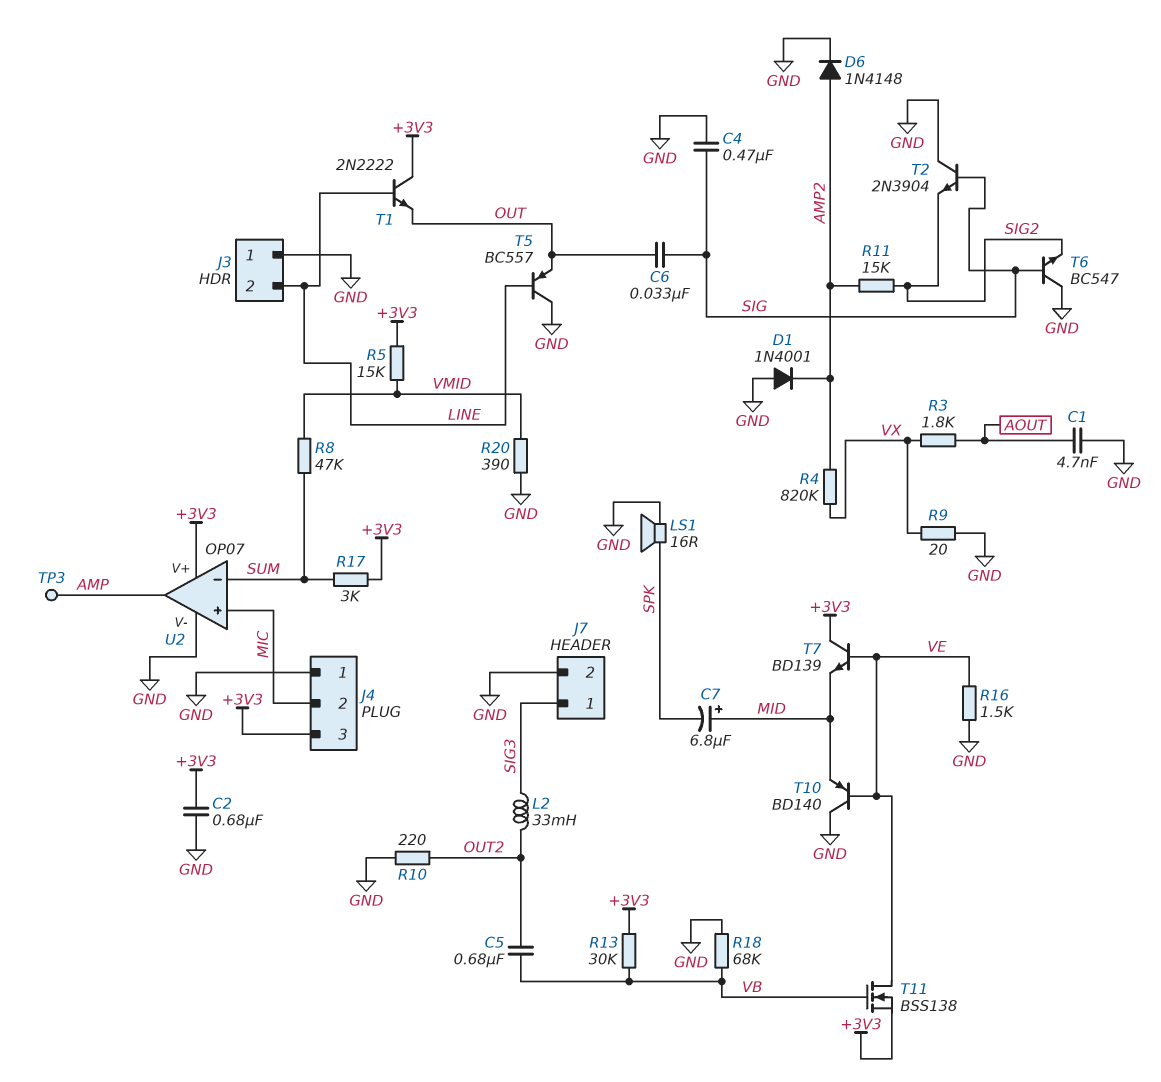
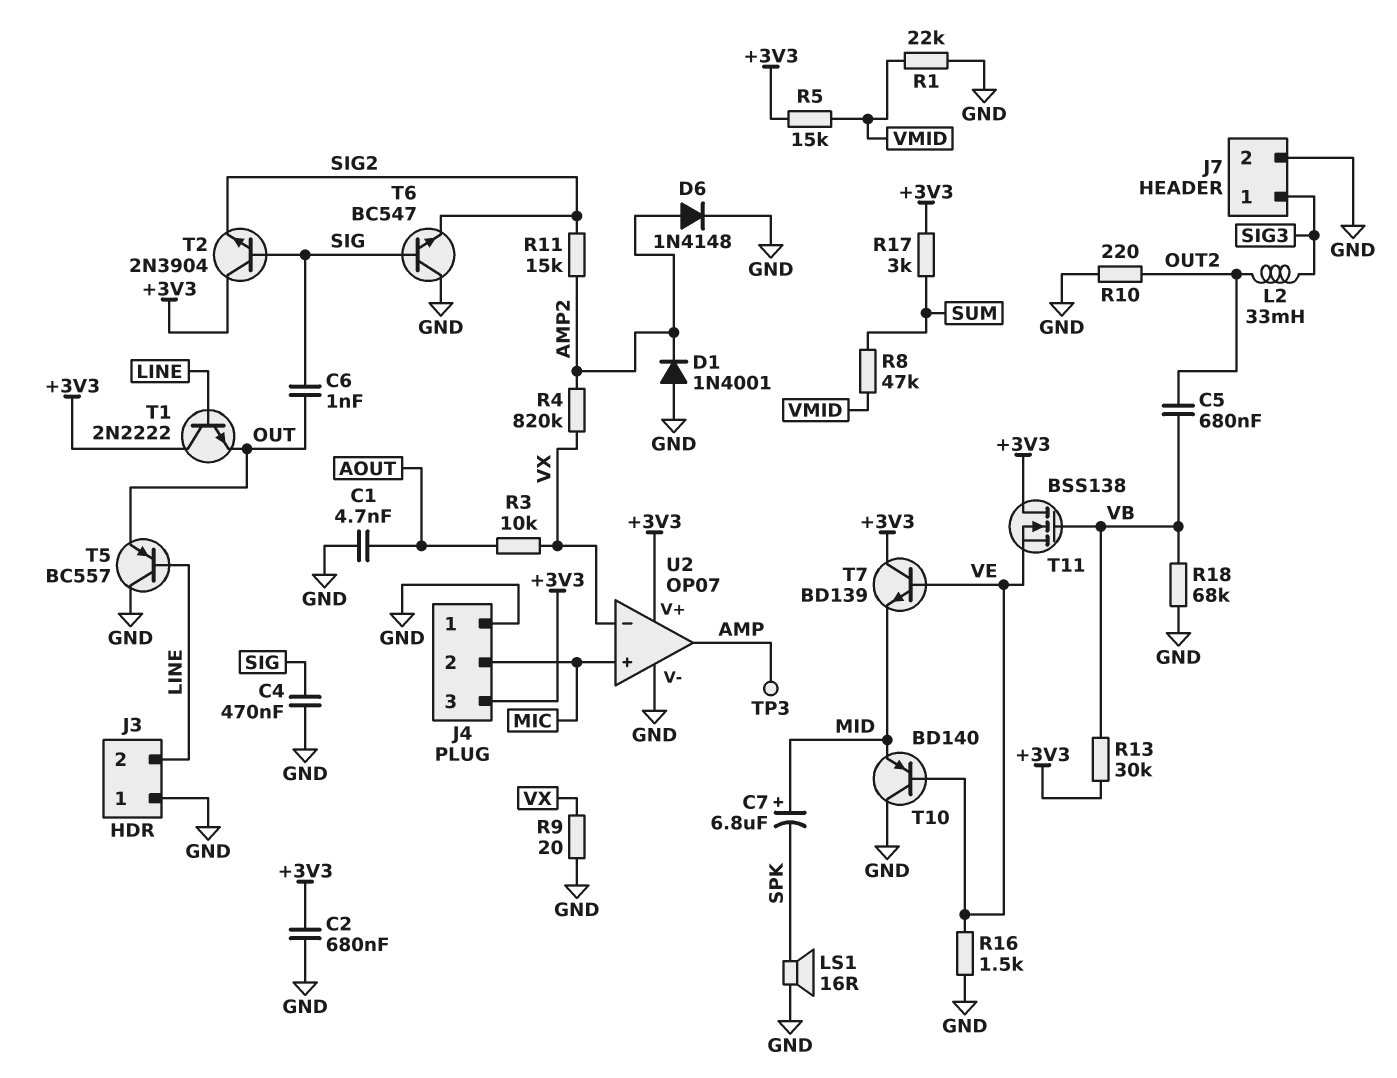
C6: 33nF (OUT, SIG) -> 1nF (OUT, SIG)
R1: none -> 22k (GND, VMID)
R3: 1.8k (AOUT, VX) -> 10k (AOUT, VX)
R20: 390 (GND, VMID) -> none
T2: NPN 2N3904 (B SIG, C GND, E SIG2) -> NPN 2N3904 (B SIG, C +3V3, E SIG2)
T11: NMOS BSS138 (G VB, D VE, S +3V3) -> NMOS BSS138 (G VB, D +3V3, S VE)
U2 pin in-: SUM -> VX

